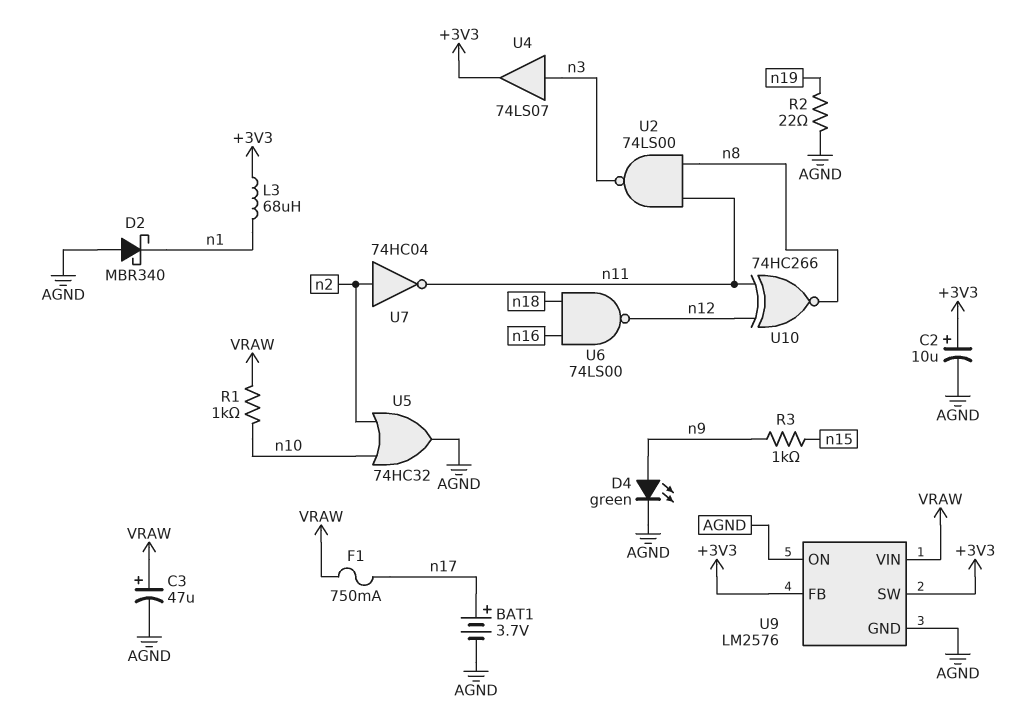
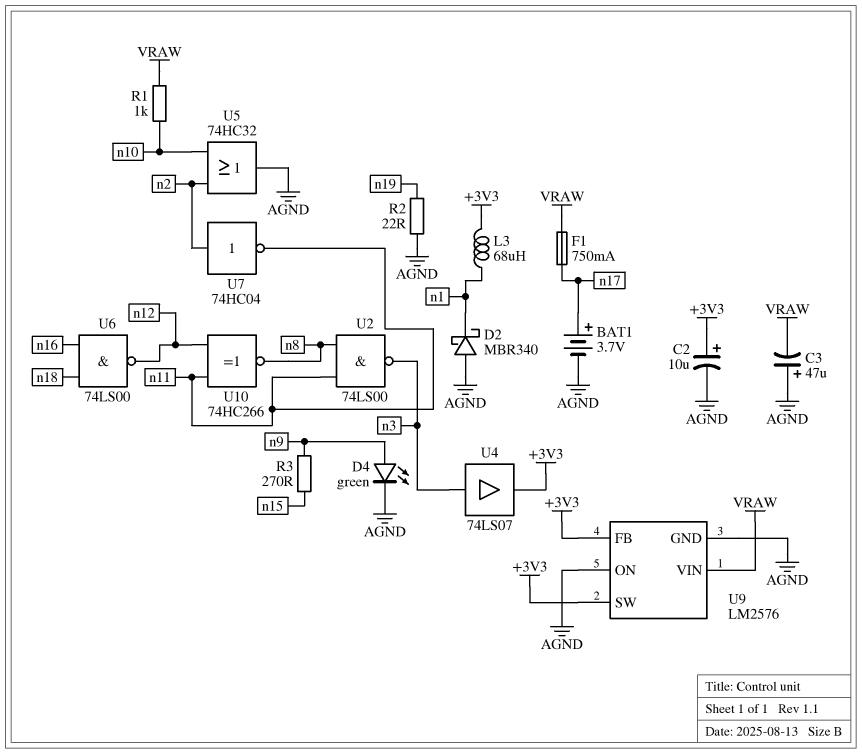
C3: 47uF (plus VRAW, minus AGND) -> 47uF (plus AGND, minus VRAW)
R3: 1k (n9, n15) -> 270 (n9, n15)

